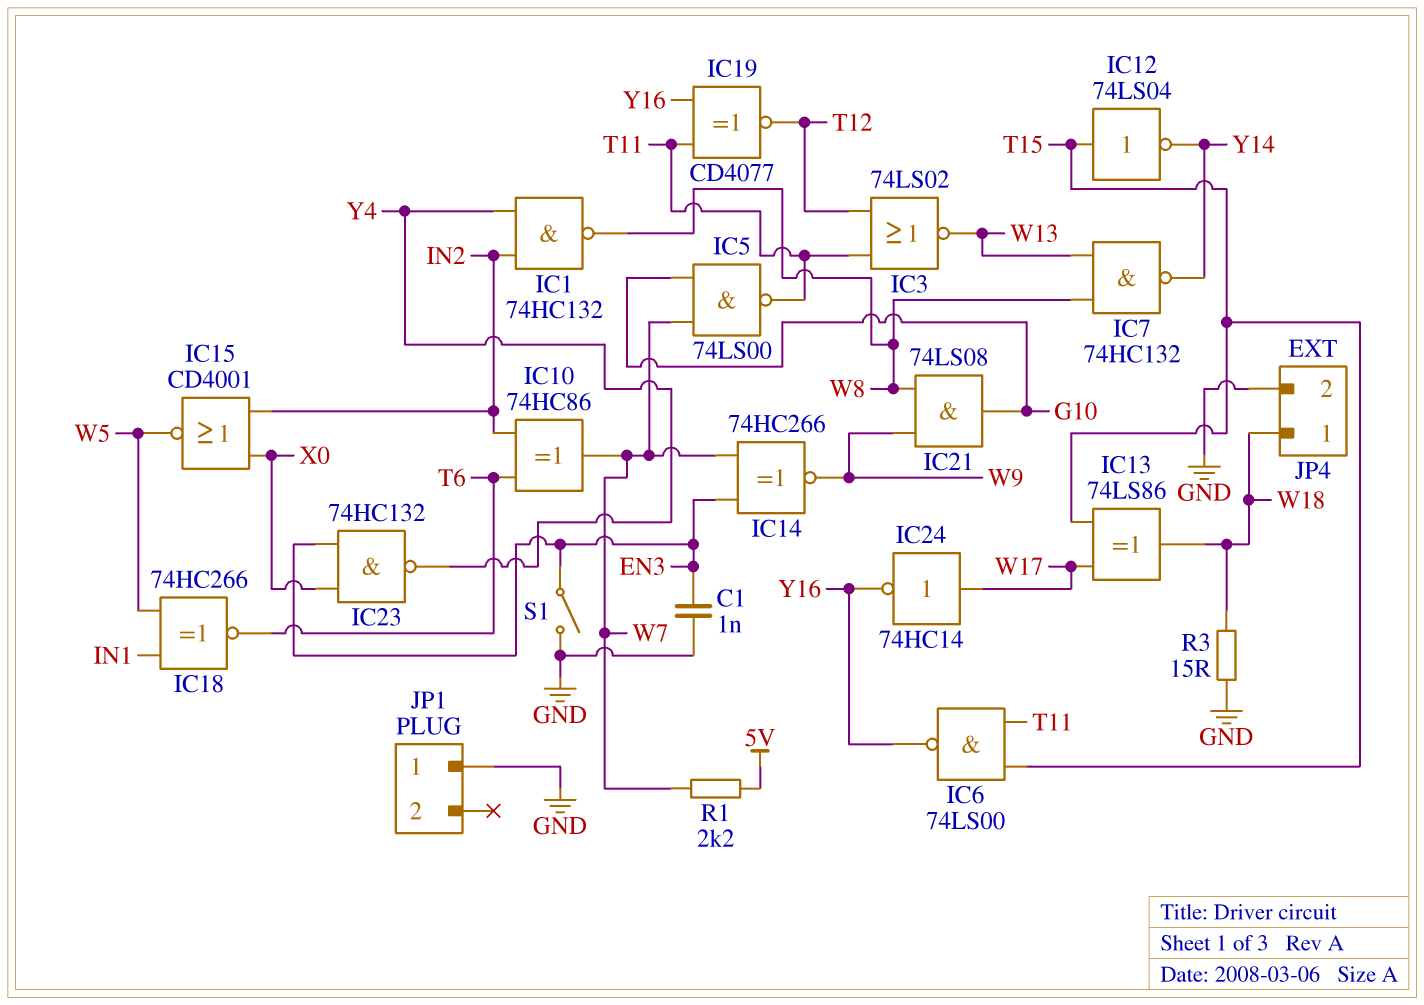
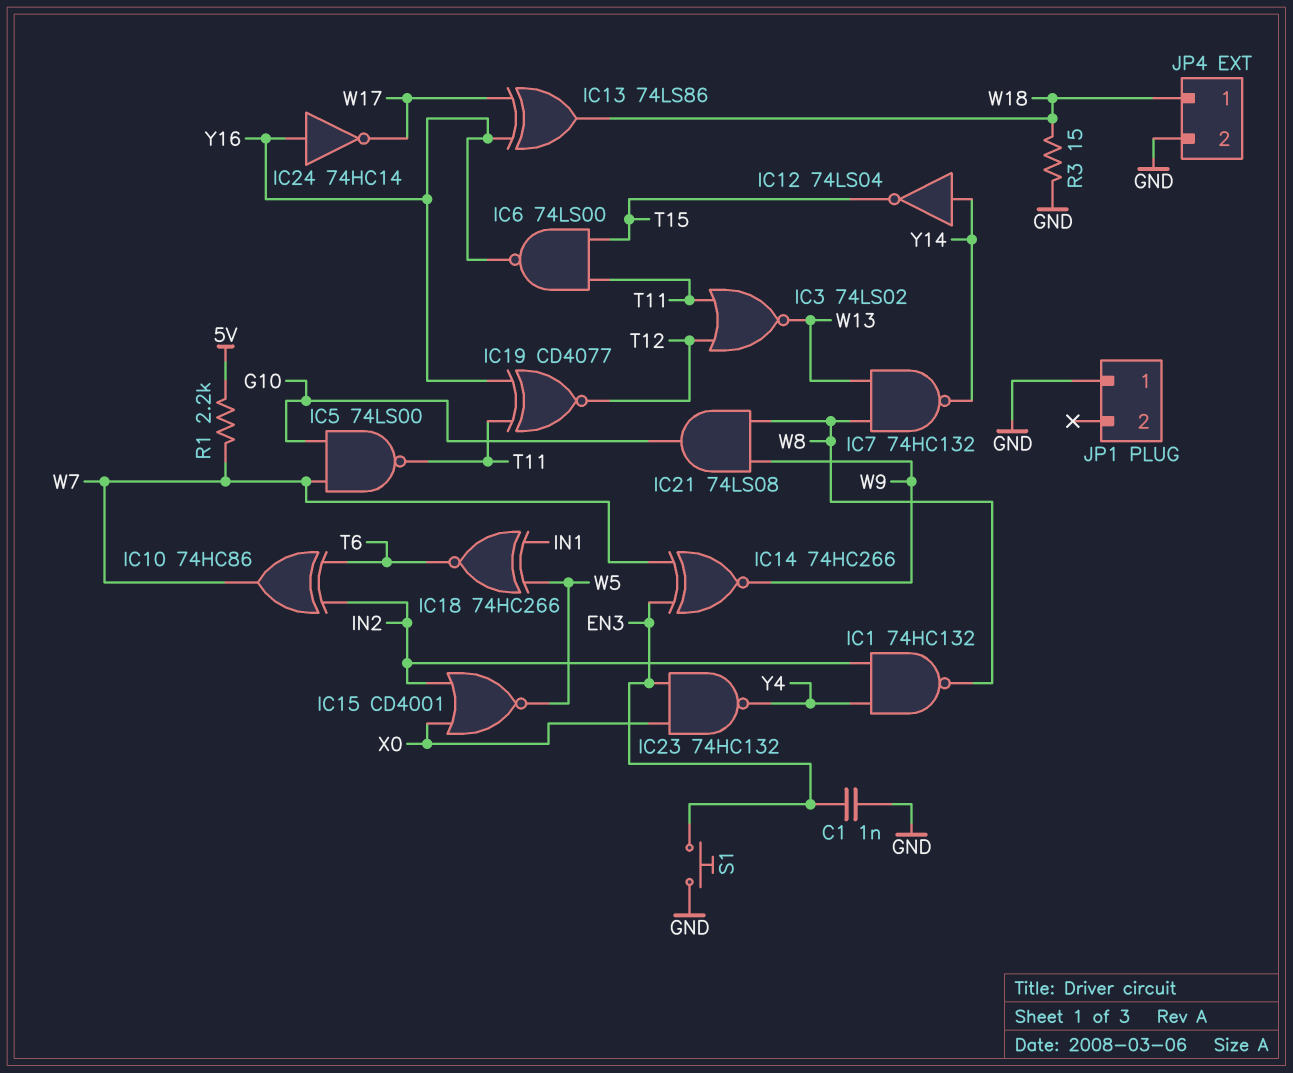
IC12: NOT 74LS04 (in T15, out Y14) -> NOT 74LS04 (in Y14, out T15)
IC13: XOR 74LS86 (in T15, in W17, out W18) -> XOR 74LS86 (in W17, in Y16, out W18)
IC24: NOT 74HC14 (in W17, out Y16) -> NOT 74HC14 (in Y16, out W17)
S1: switch (EN3, GND) -> button (EN3, GND)

